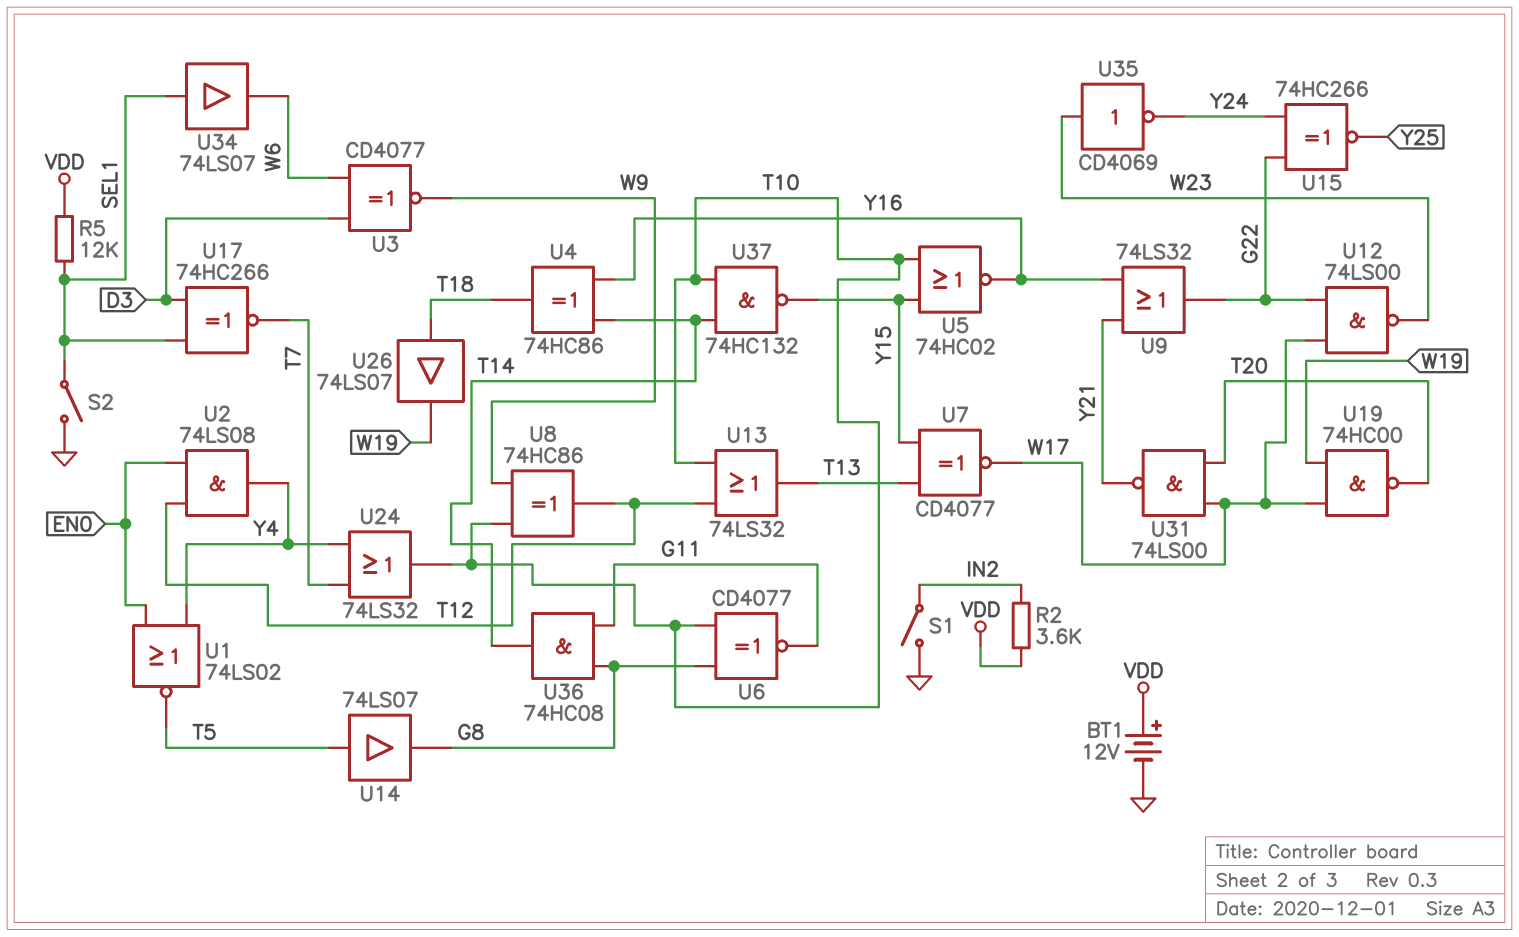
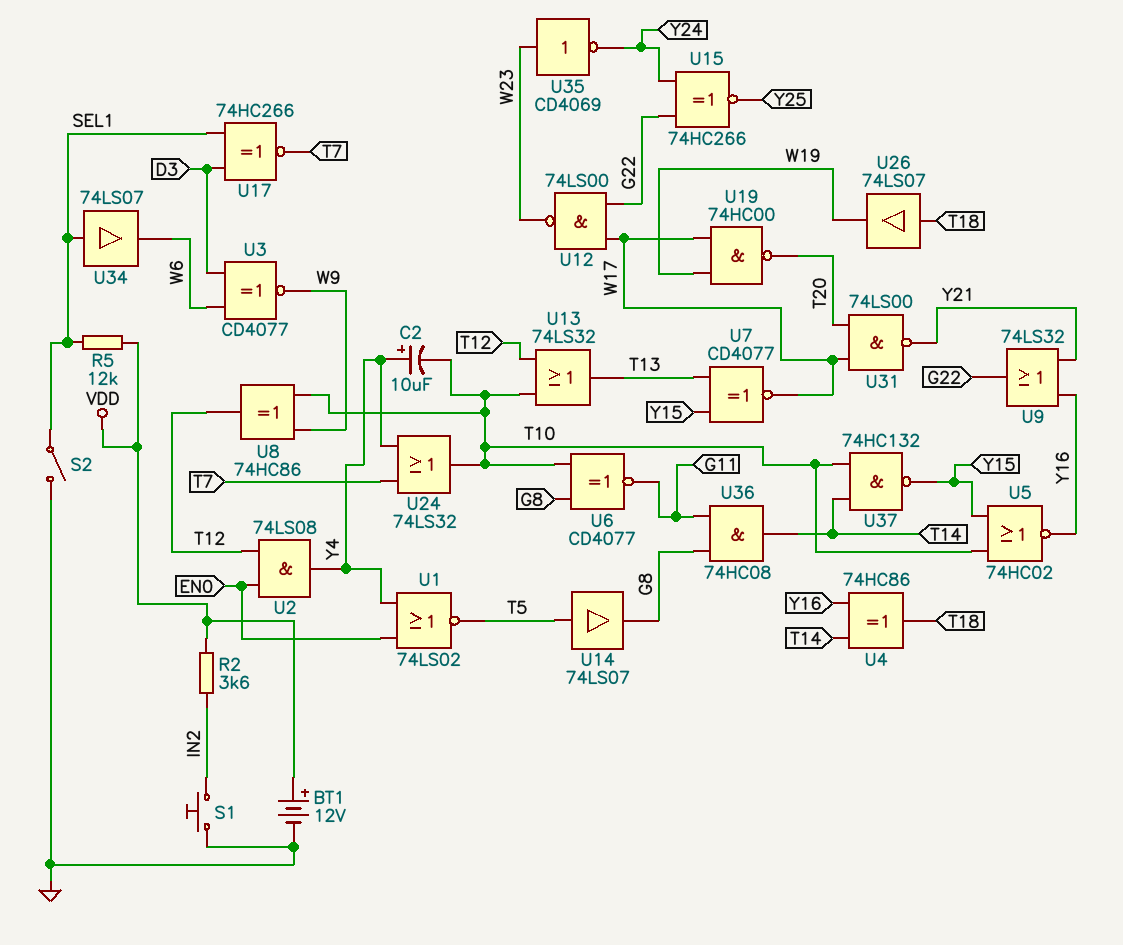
C2: none -> 10uF (plus Y4, minus T10)
S1: switch (GND, IN2) -> button (GND, IN2)

